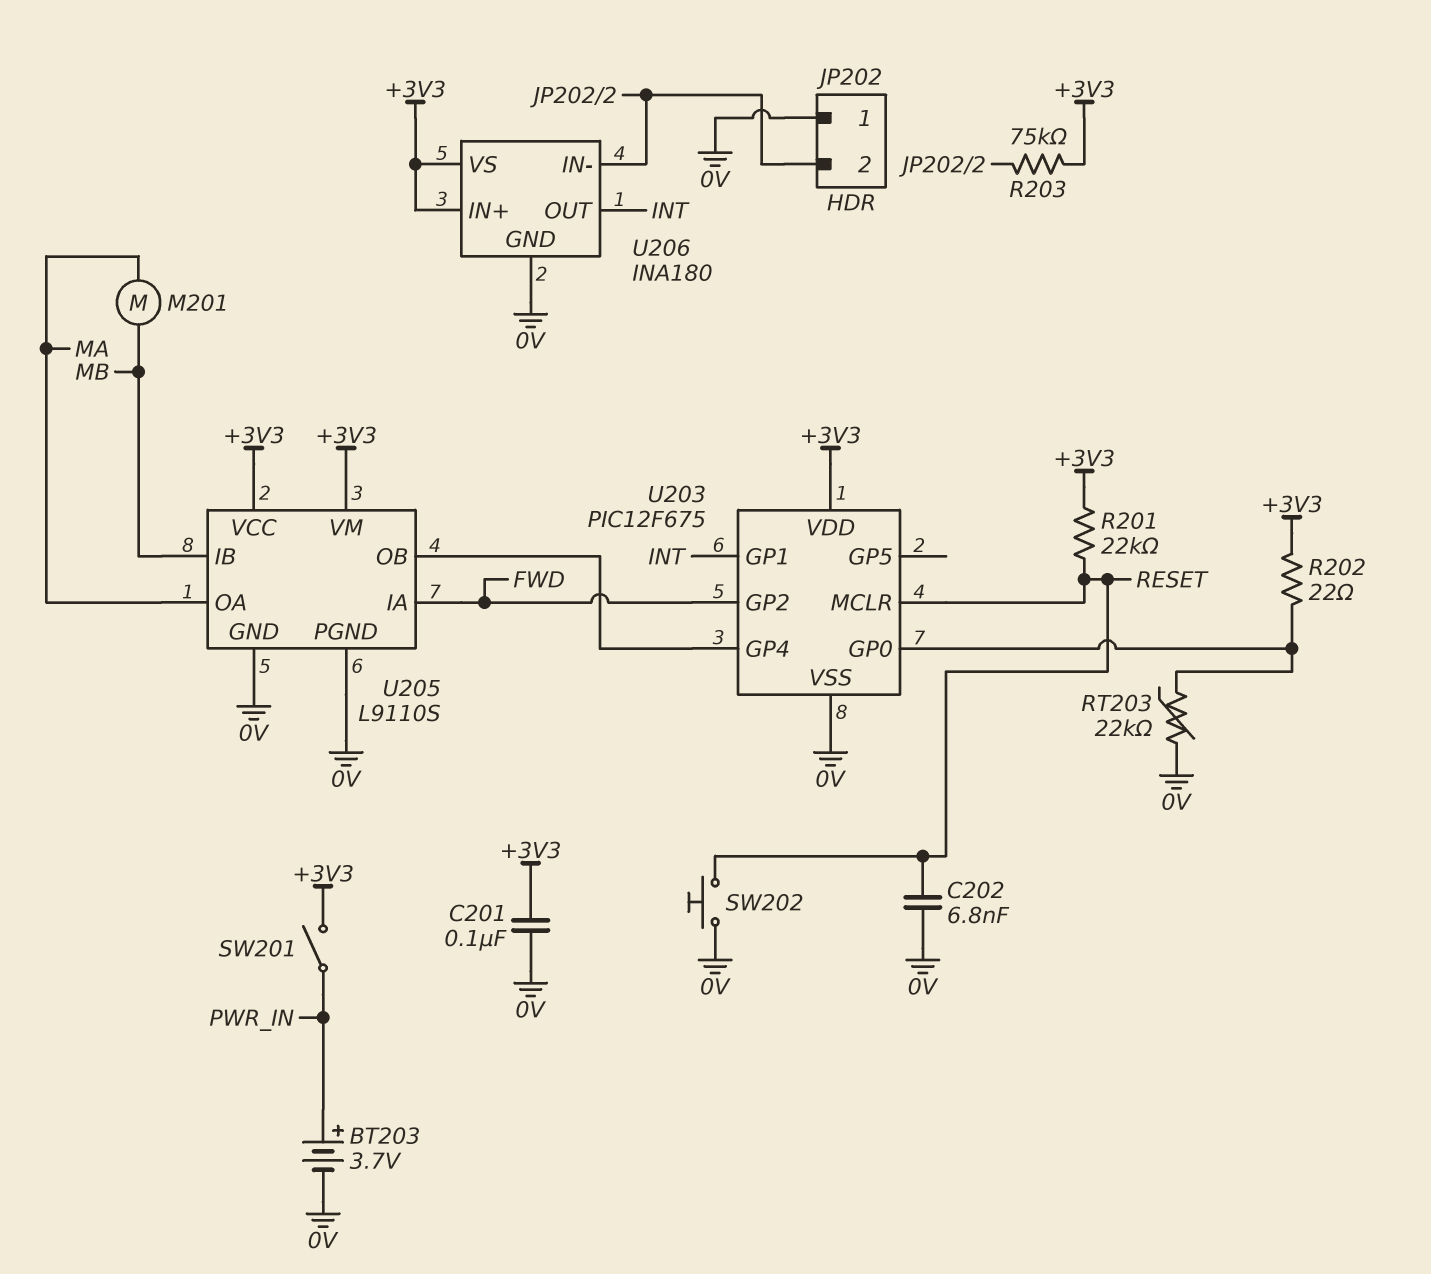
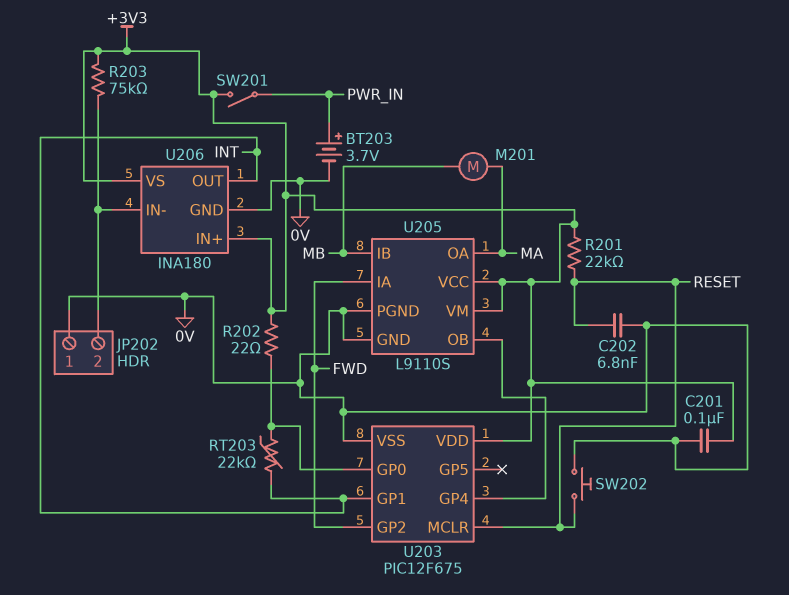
RT203: 22k (0V, U203/GP0) -> 22k (INT, U203/GP0)

